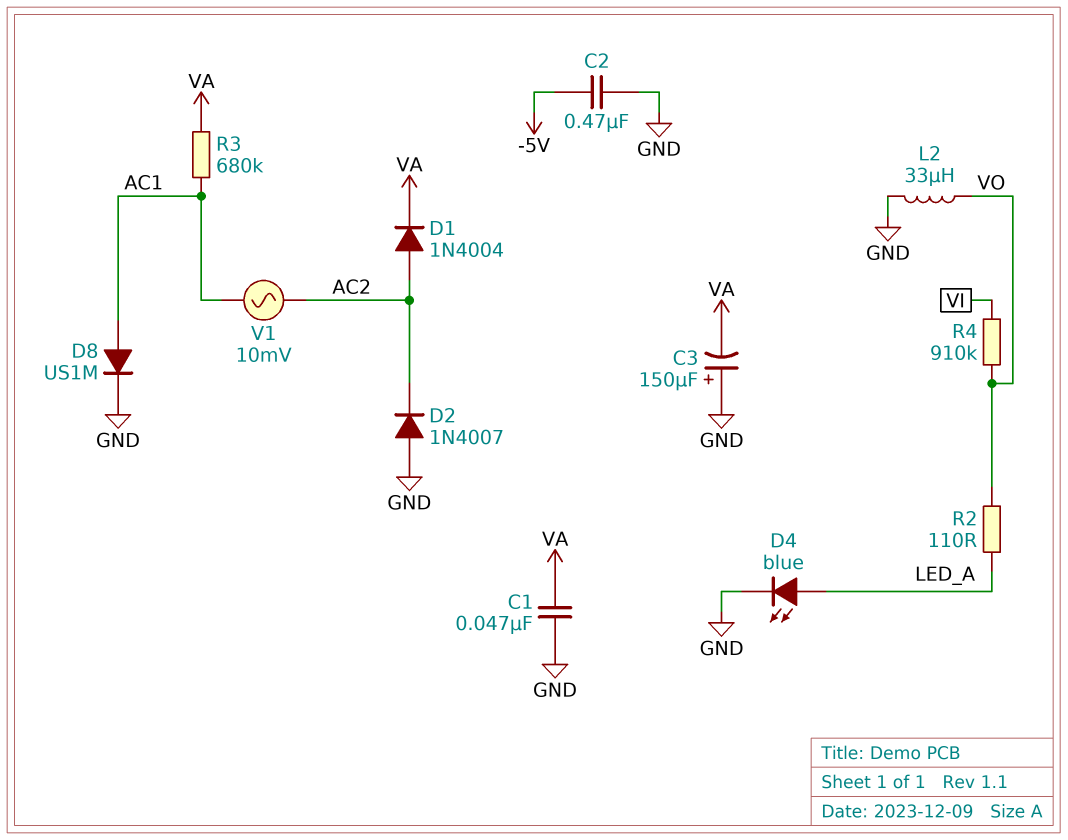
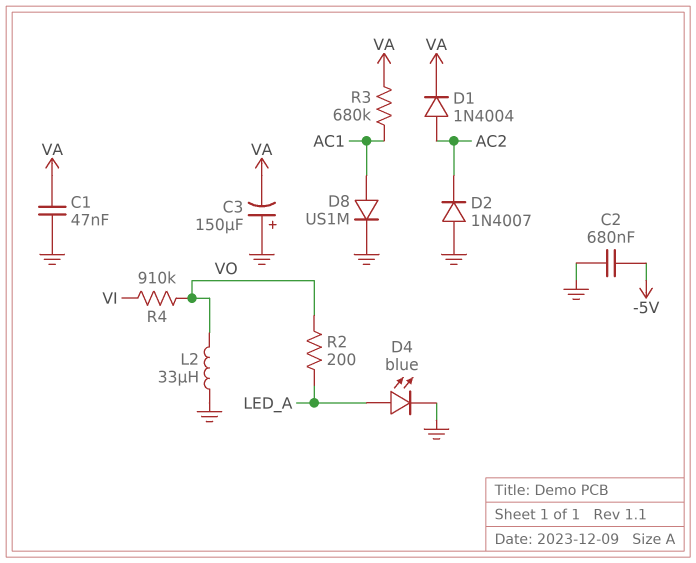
C2: 470nF (-5V, GND) -> 680nF (-5V, GND)
R2: 110 (LED_A, VO) -> 200 (LED_A, VO)
V1: AC 10mV (AC1, AC2) -> none

